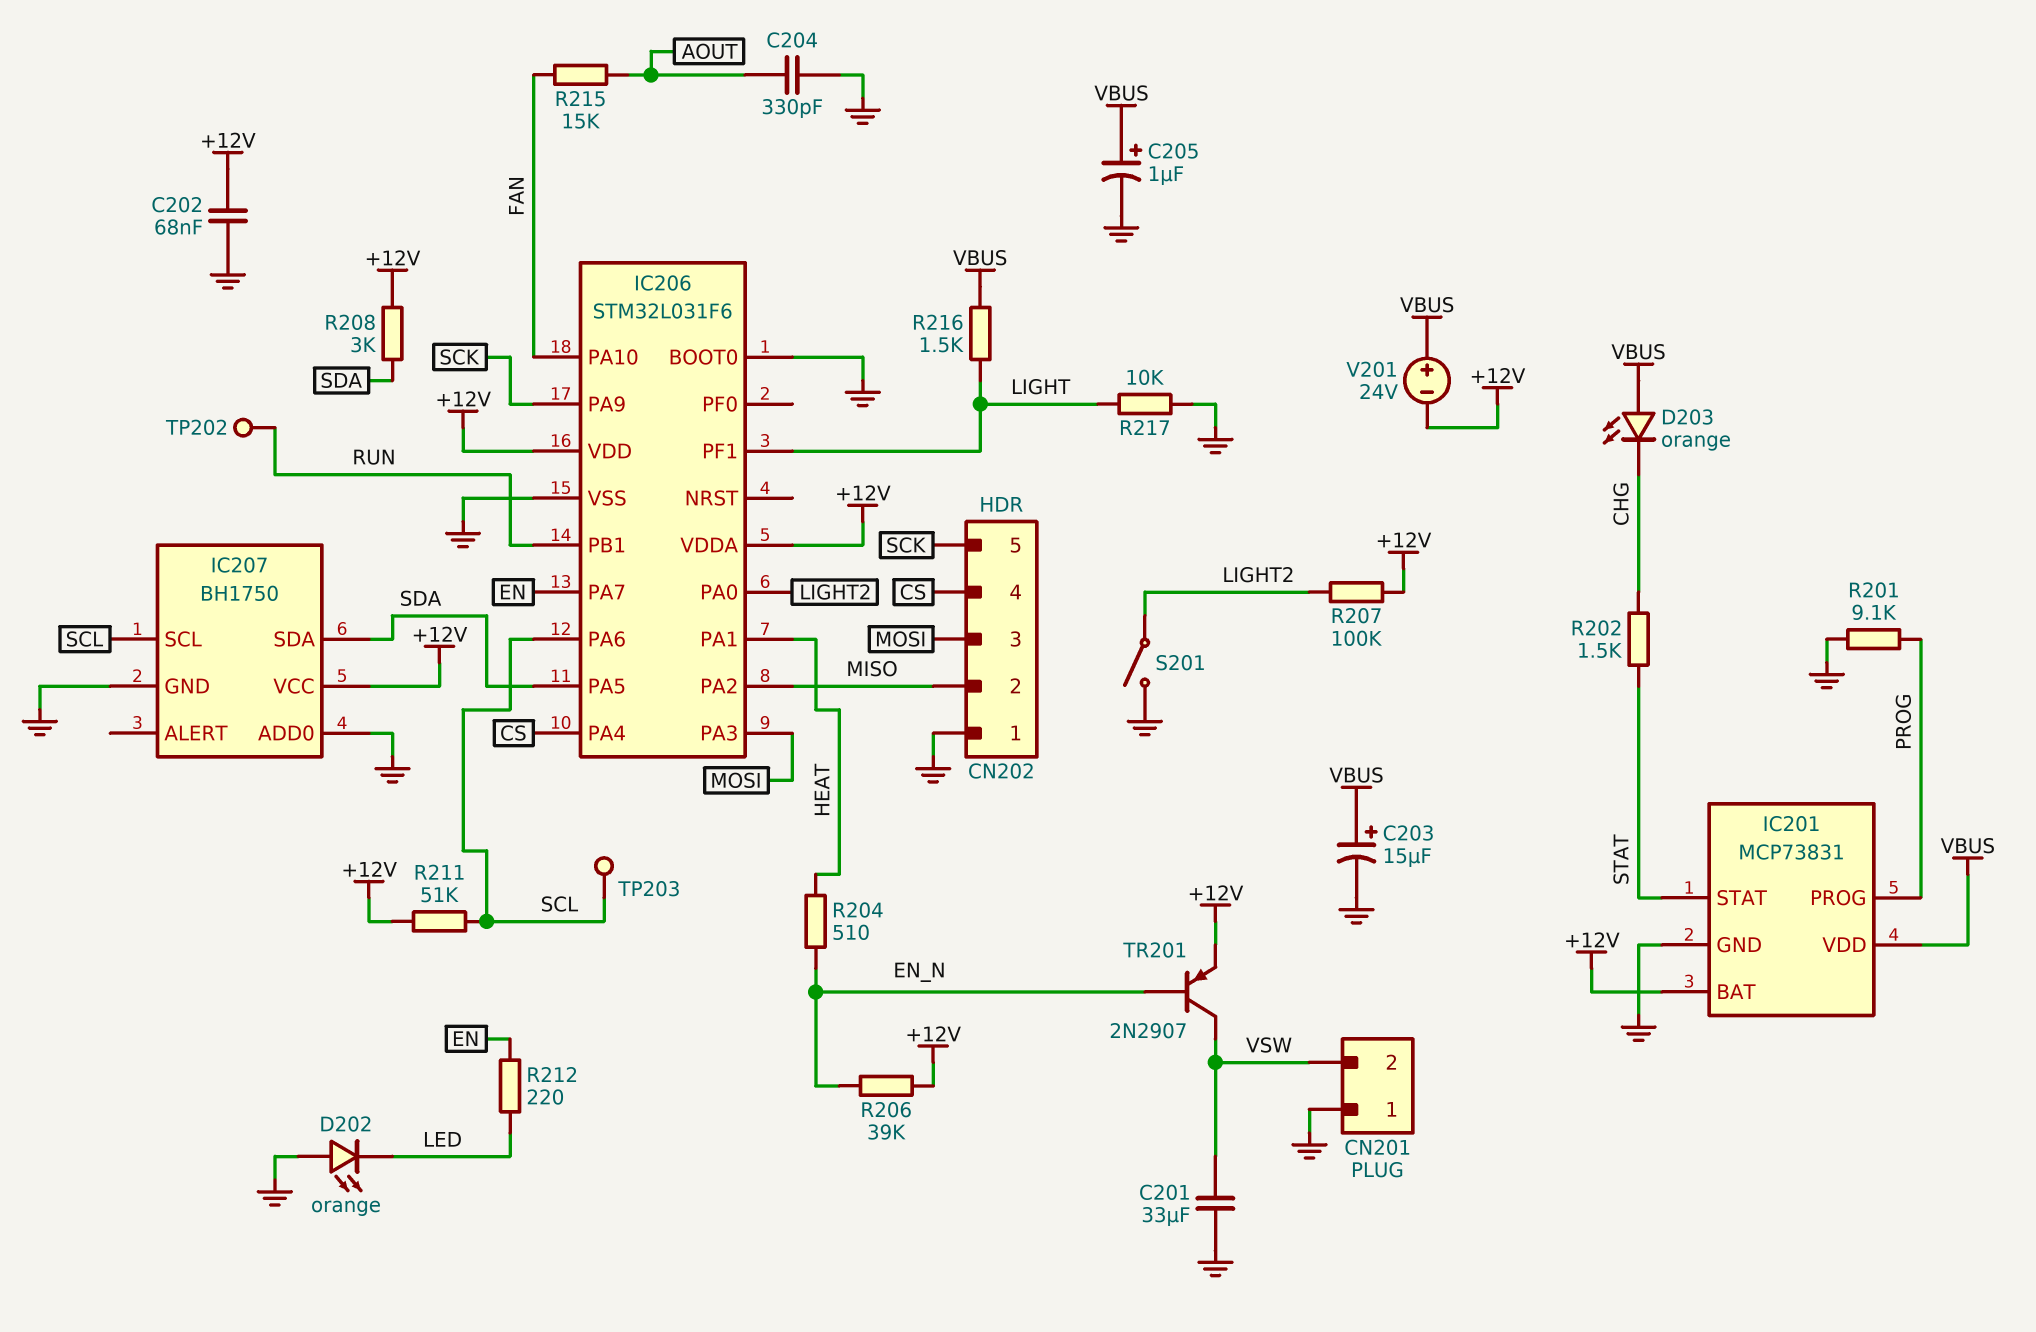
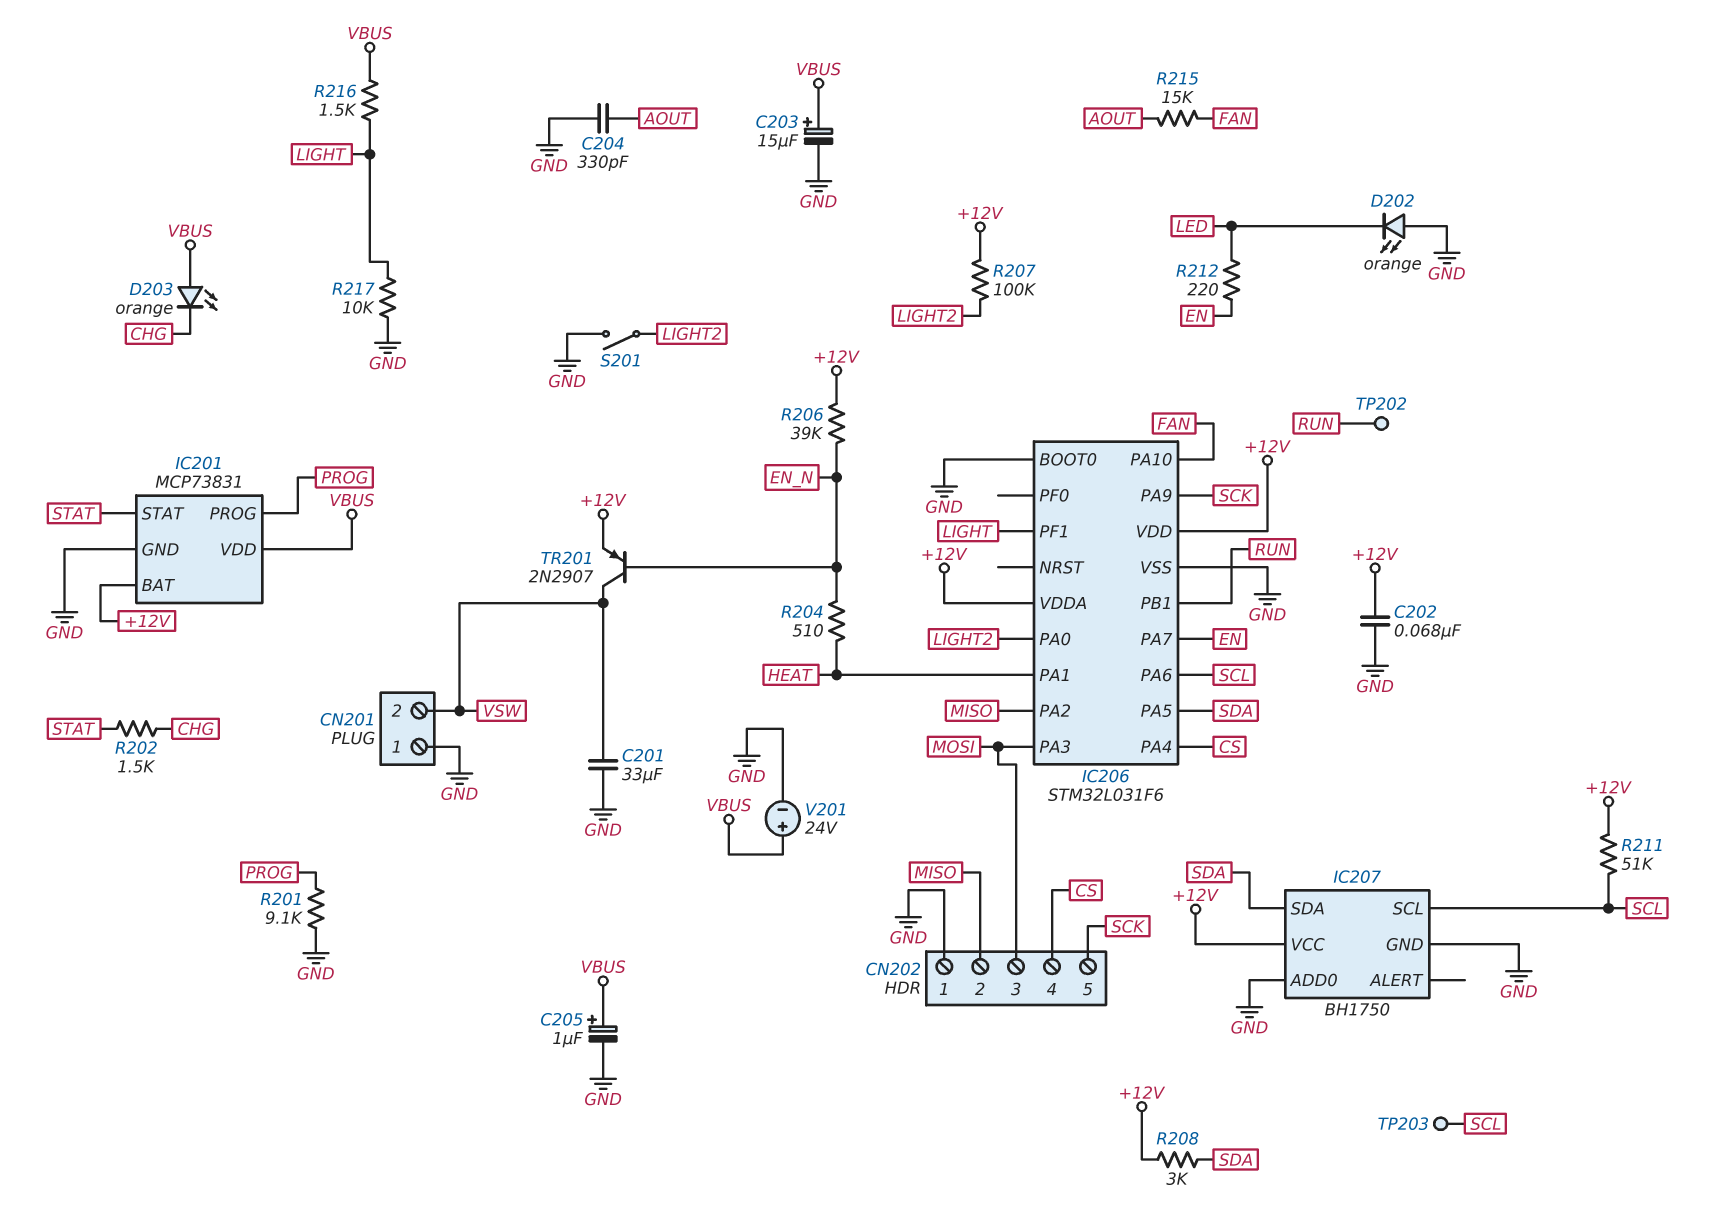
V201: 24V (plus VBUS, minus +12V) -> 24V (plus VBUS, minus GND)

